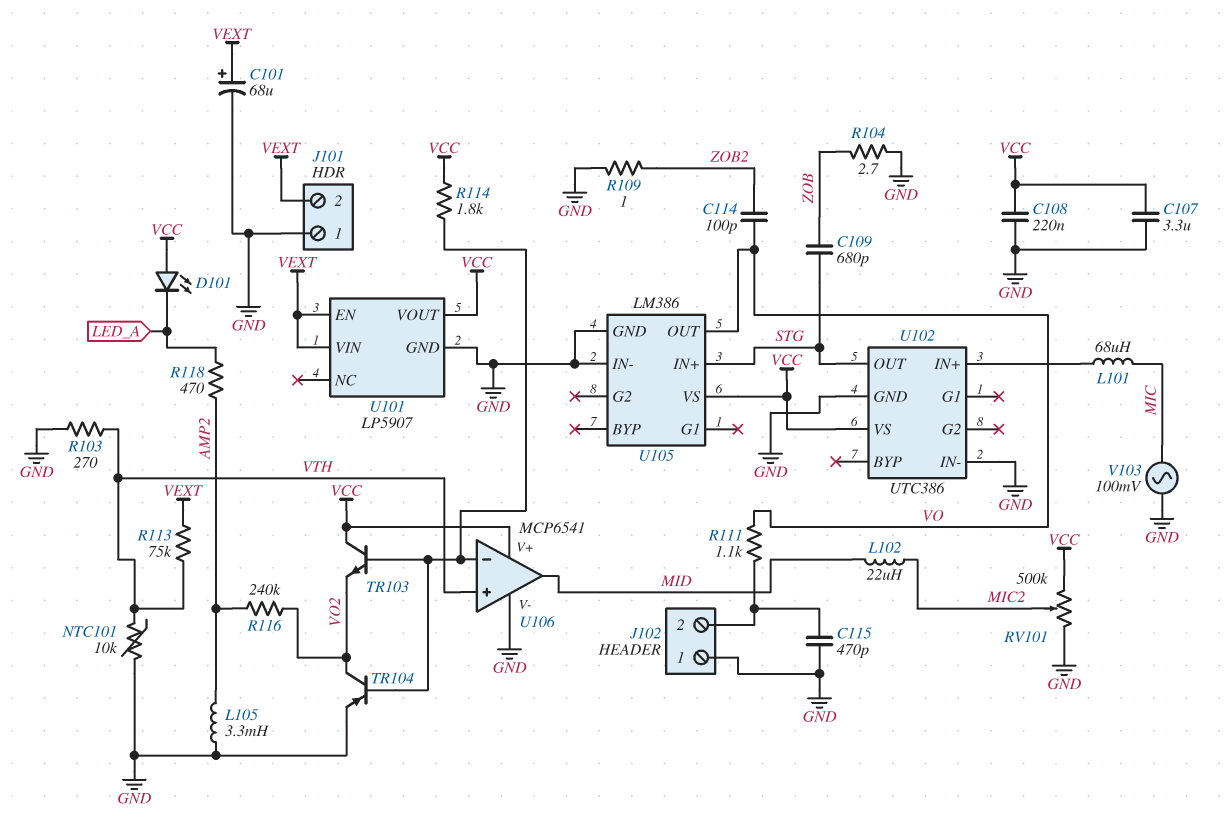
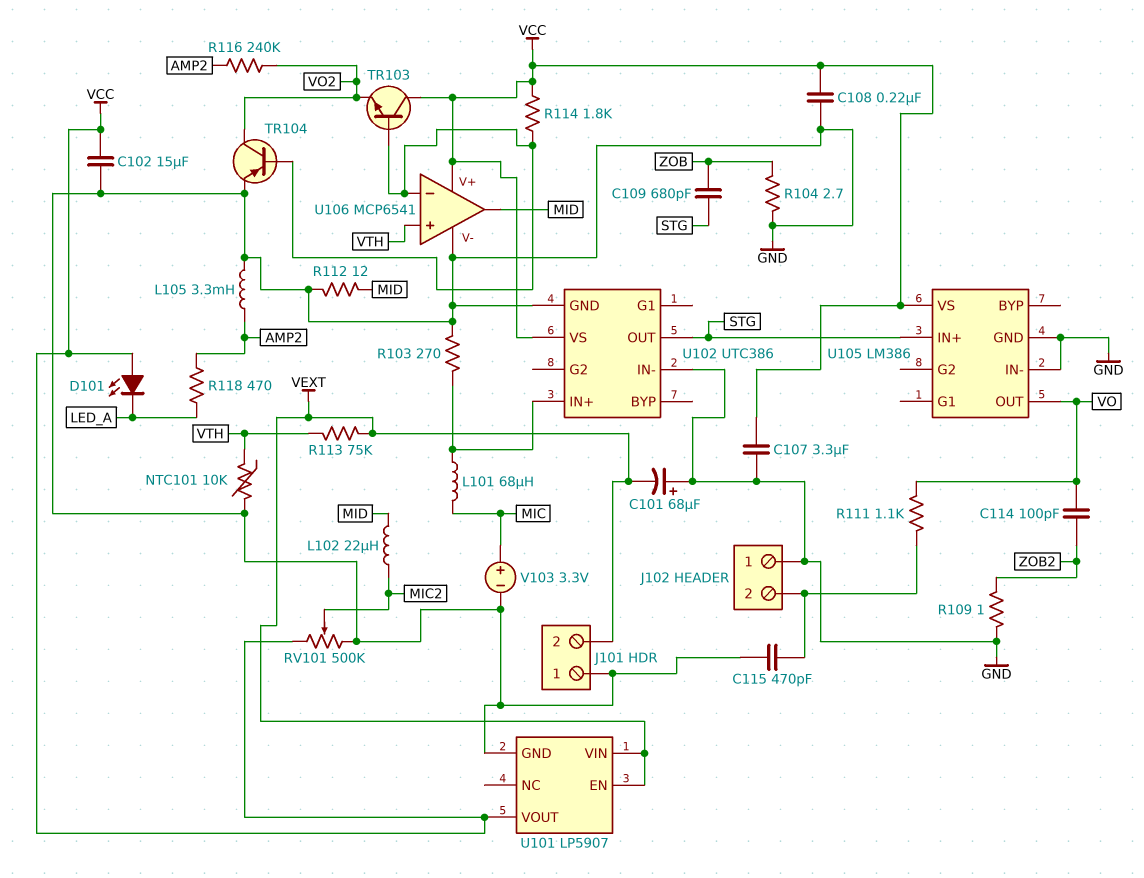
C101: 68uF (plus VEXT, minus GND) -> 68uF (plus GND, minus VEXT)
C102: none -> 15uF (GND, VCC)
R103: 270 (GND, VTH) -> 270 (GND, U102/IN+)
R112: none -> 12 (GND, MID)
V103: AC 100mV (GND, MIC) -> 3.3V (plus MIC, minus GND)

